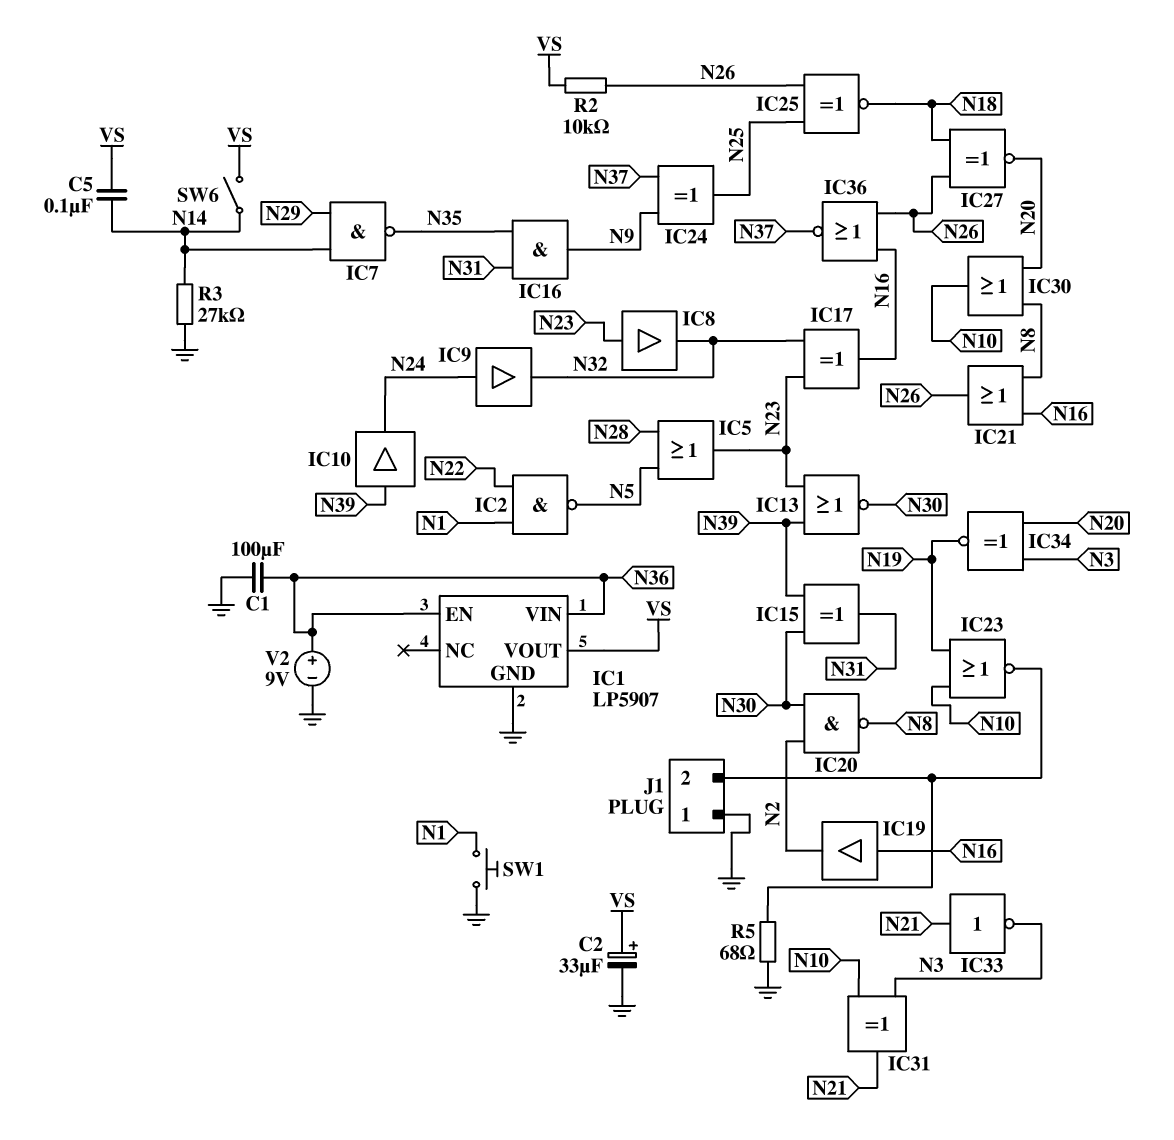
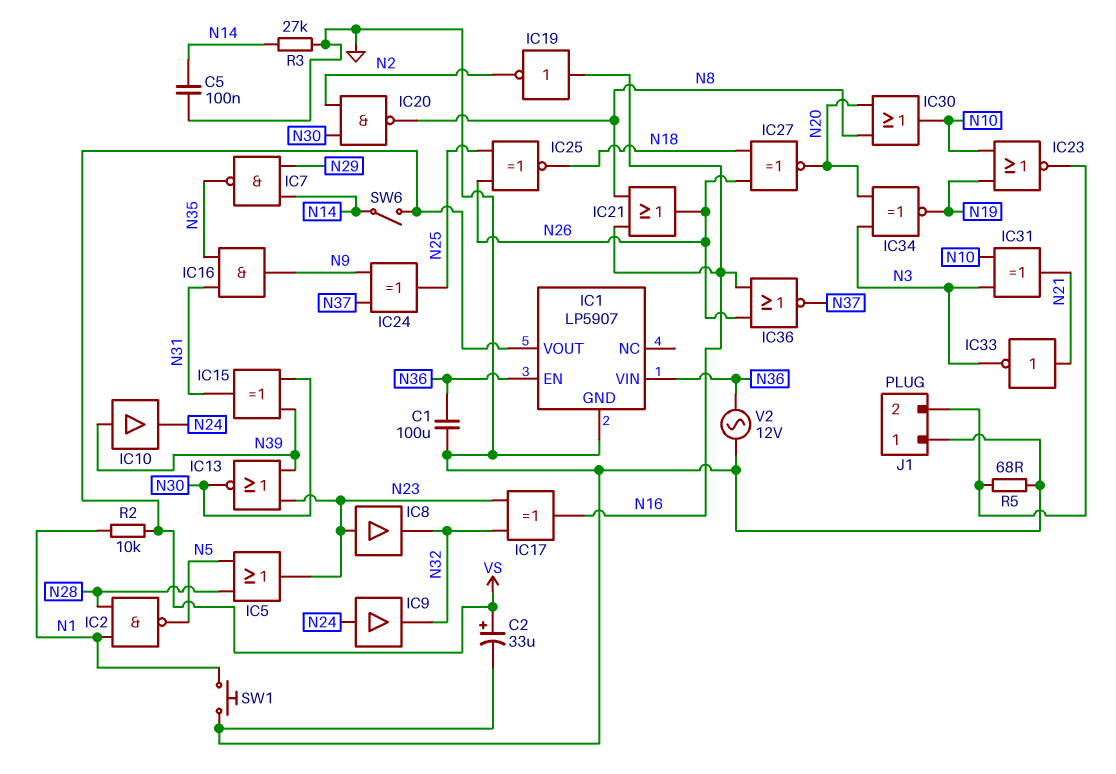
C5: 100nF (N14, VS) -> 100nF (GND, N14)
IC2: NAND (in N1, in N22, out N5) -> NAND (in N1, in N28, out N5)
IC19: buffer (in N16, out N2) -> NOT (in N16, out N2)
R2: 10k (N26, VS) -> 10k (N1, VS)
V2: 9V (plus N36, minus GND) -> AC 12V (GND, N36)

